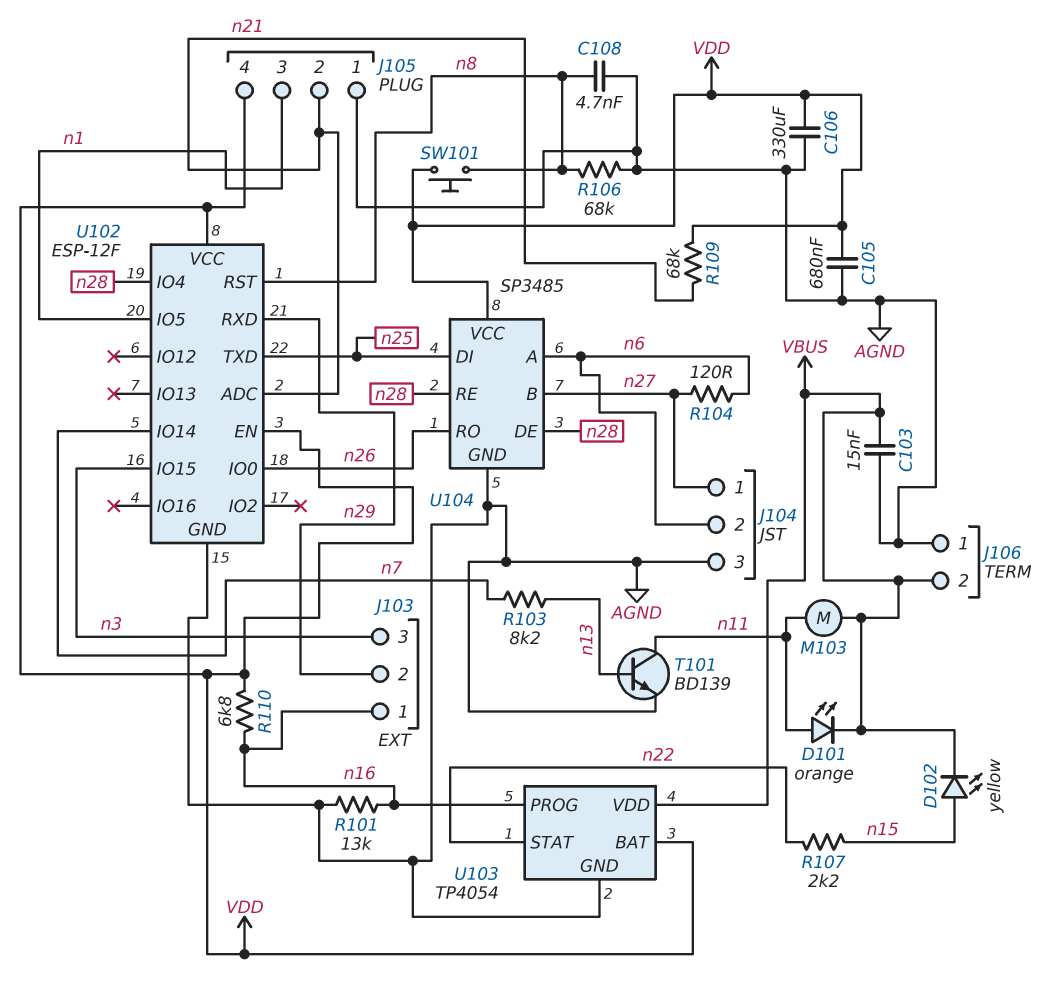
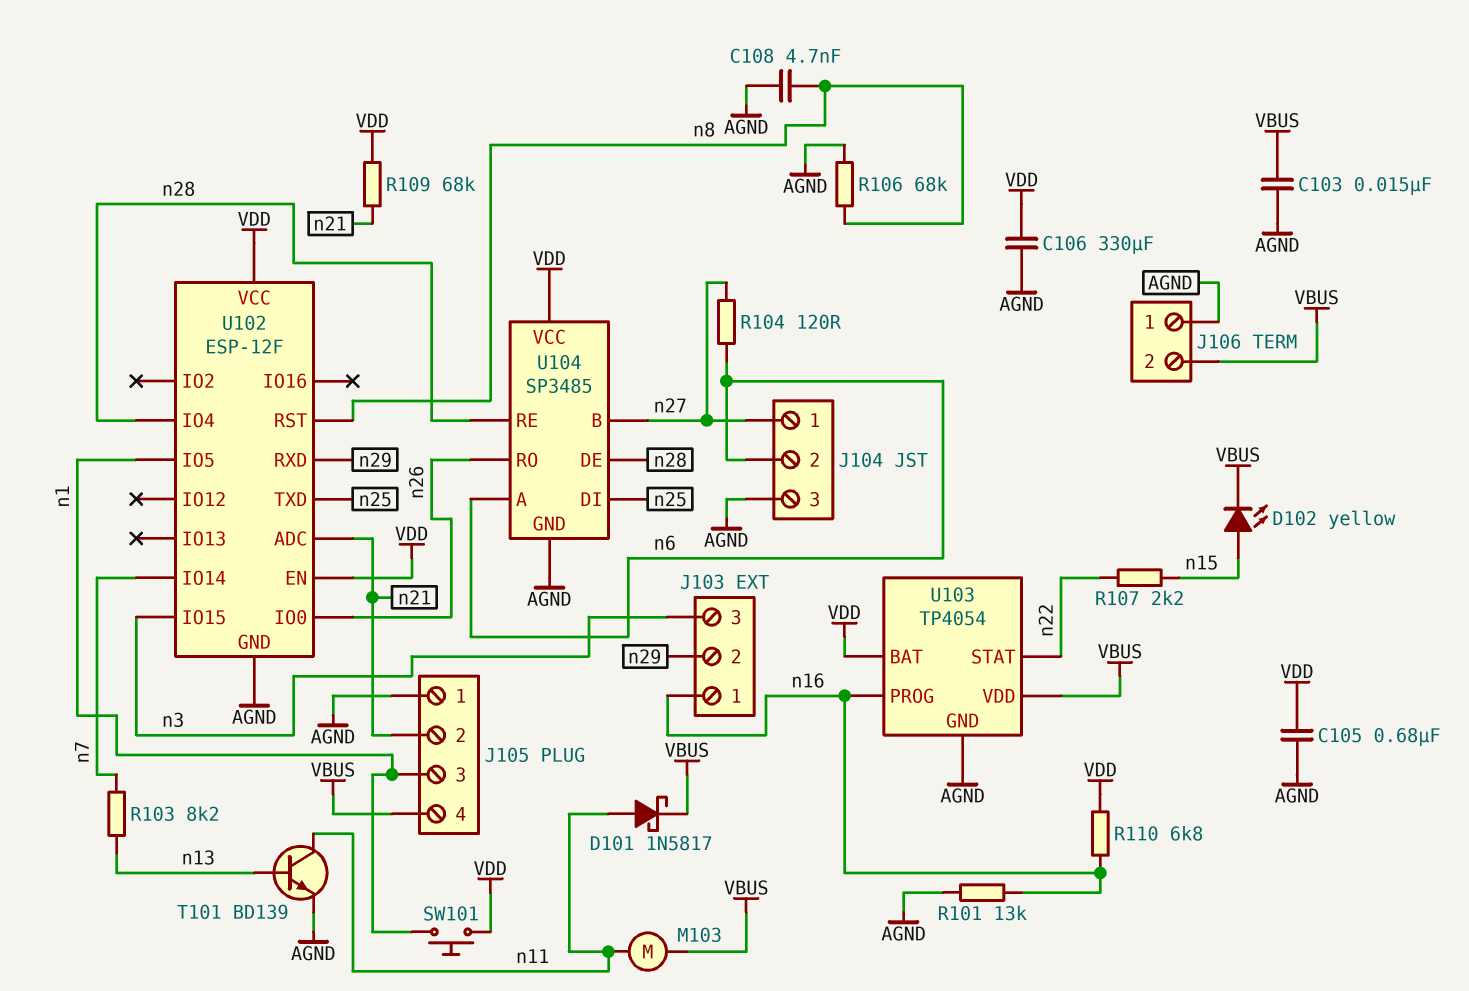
D101: LED orange (A n11, K VBUS) -> schottky 1N5817 (A n11, K VBUS)
J105 pin 4: VDD -> VBUS
SW101: button (VDD, n8) -> button (VDD, n1)

